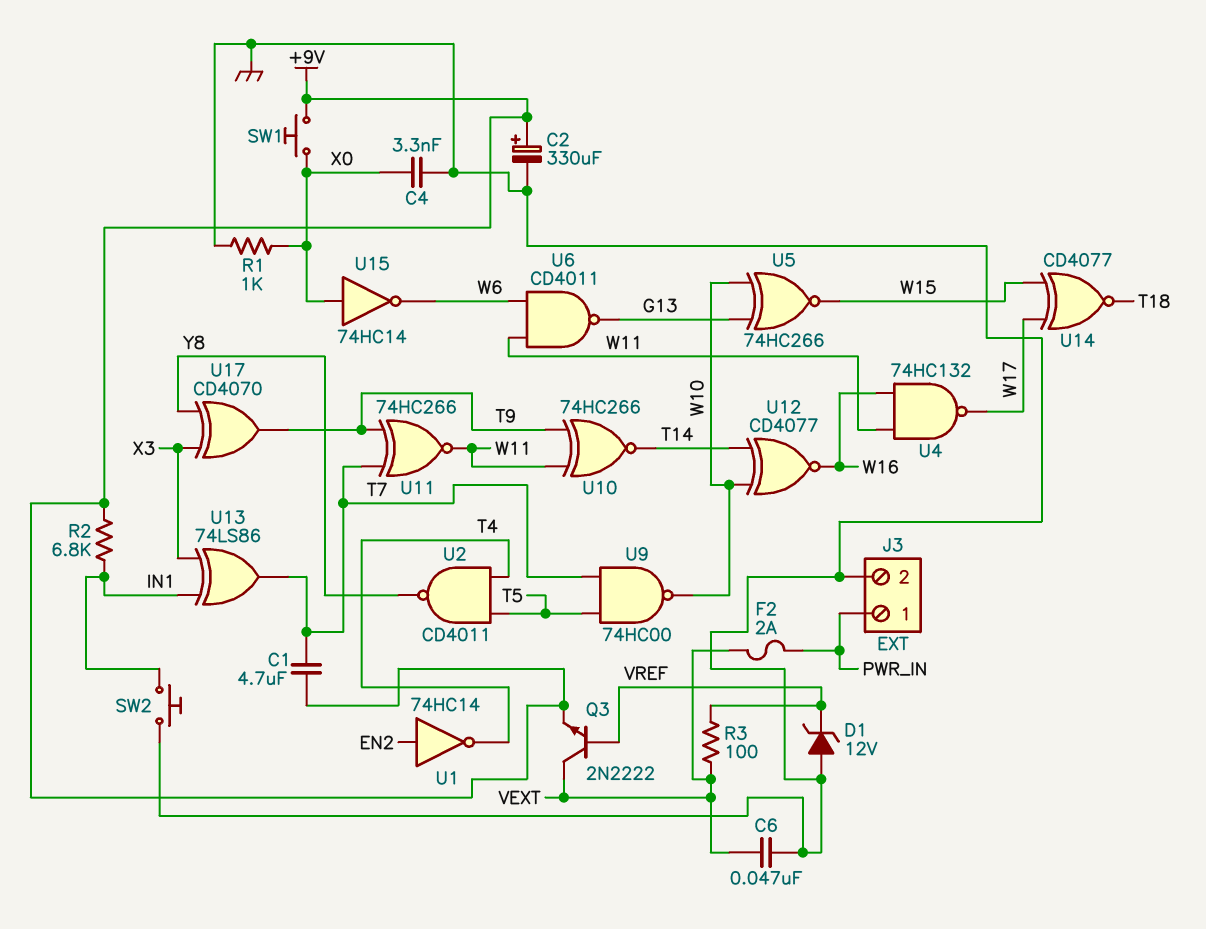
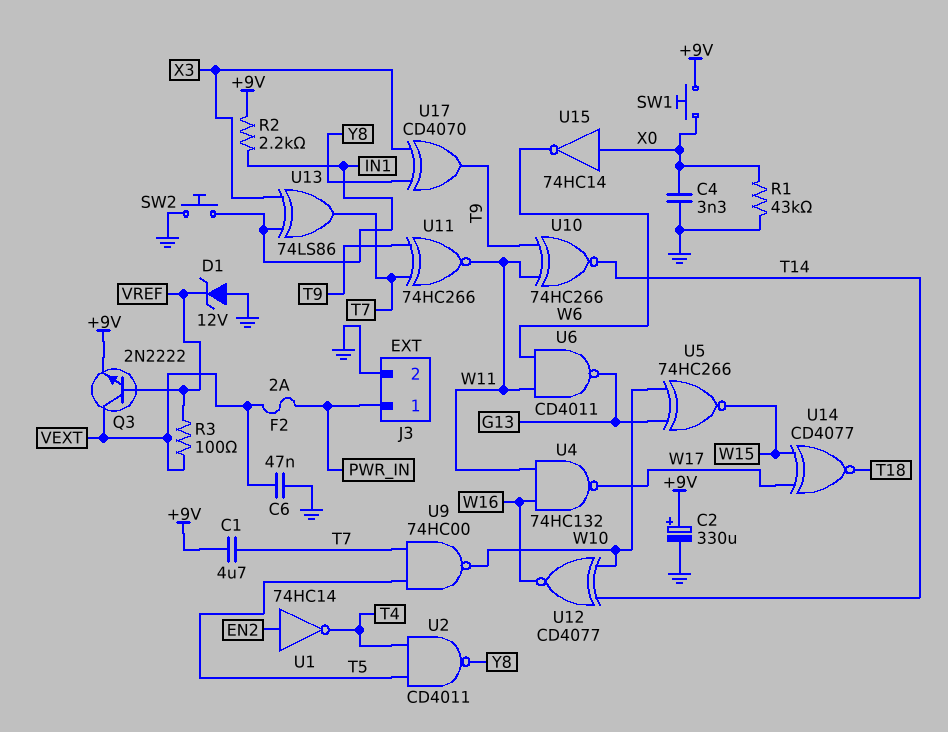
R1: 1k (GND, X0) -> 43k (GND, X0)
R2: 6.8k (+9V, IN1) -> 2.2k (+9V, IN1)

